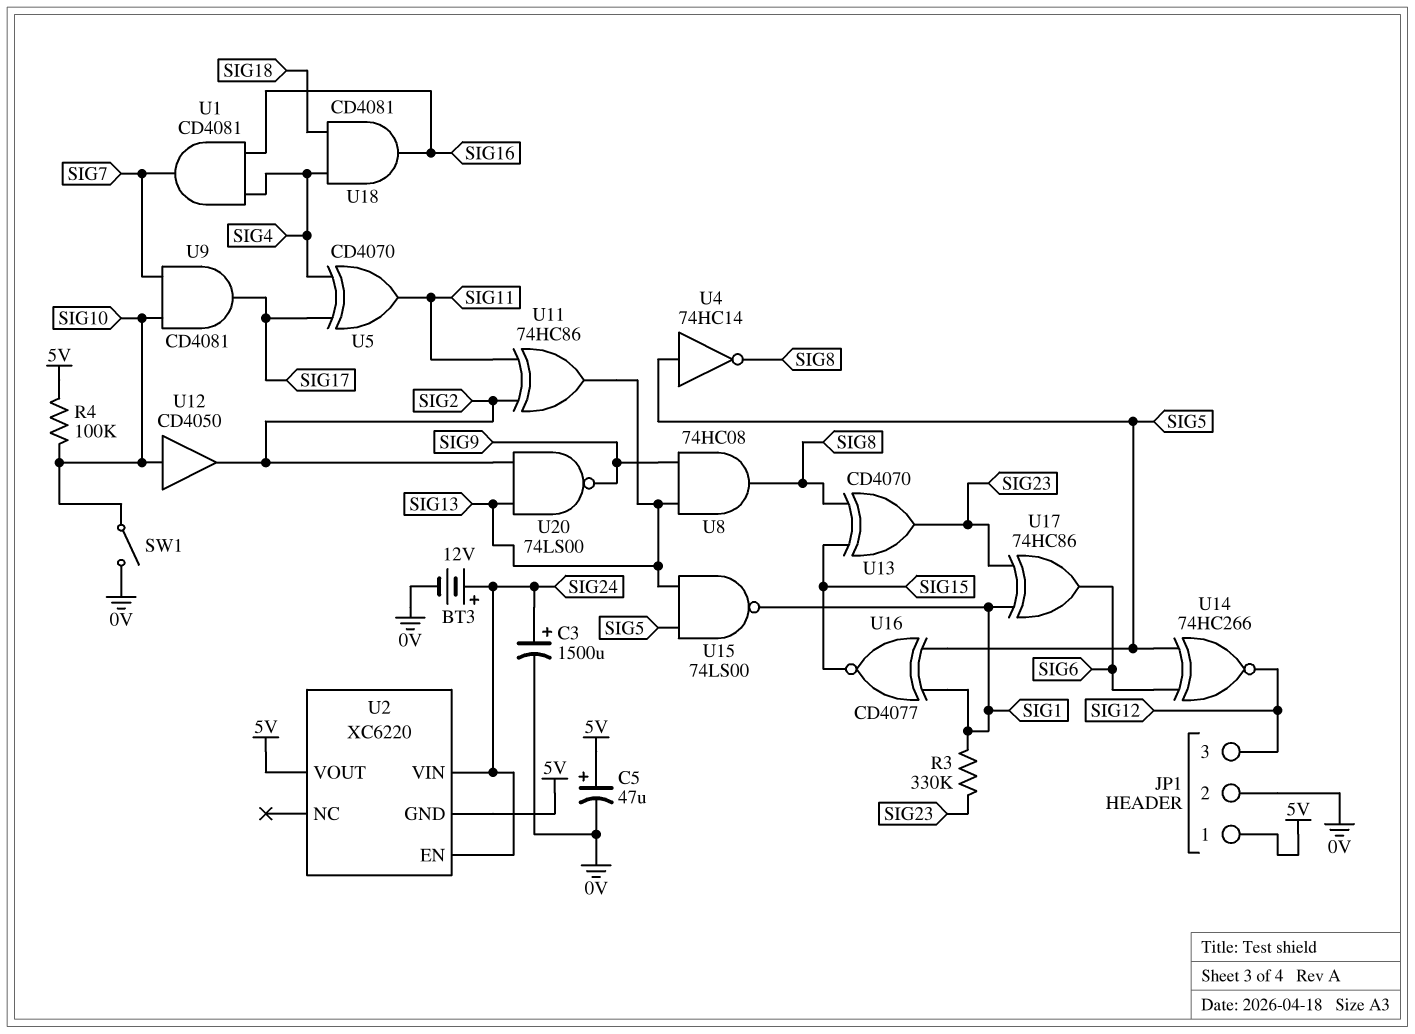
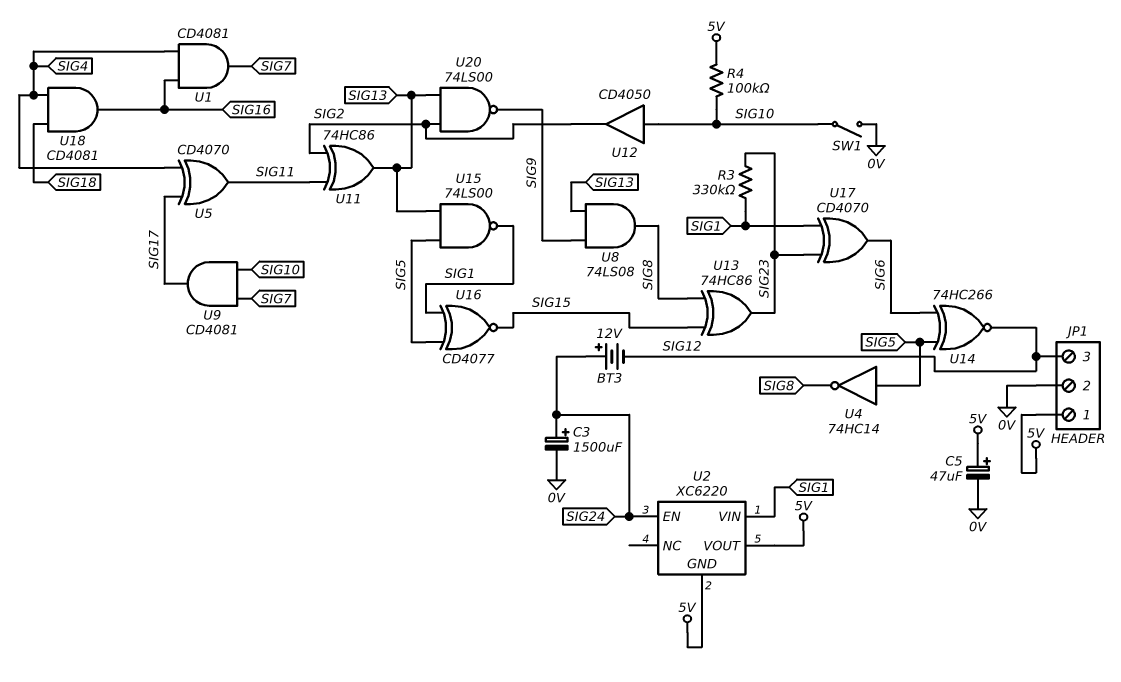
BT3: 12V (plus SIG24, minus 0V) -> 12V (plus SIG24, minus SIG12)
U2 pin VIN: SIG24 -> SIG1
U8: AND 74HC08 (in SIG9, in SIG13, out SIG8) -> AND 74LS08 (in SIG9, in SIG13, out SIG8)
U13: XOR CD4070 (in SIG8, in SIG15, out SIG23) -> XOR 74HC86 (in SIG8, in SIG15, out SIG23)
U17: XOR 74HC86 (in SIG1, in SIG23, out SIG6) -> XOR CD4070 (in SIG1, in SIG23, out SIG6)

